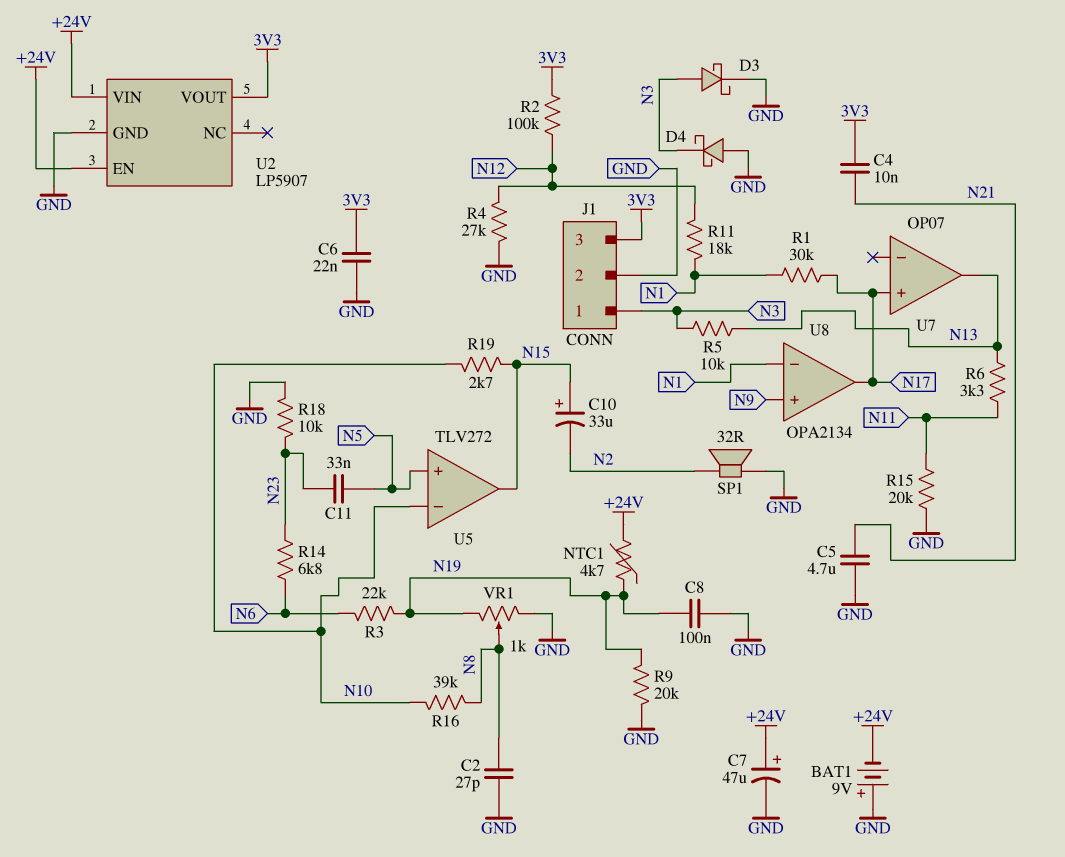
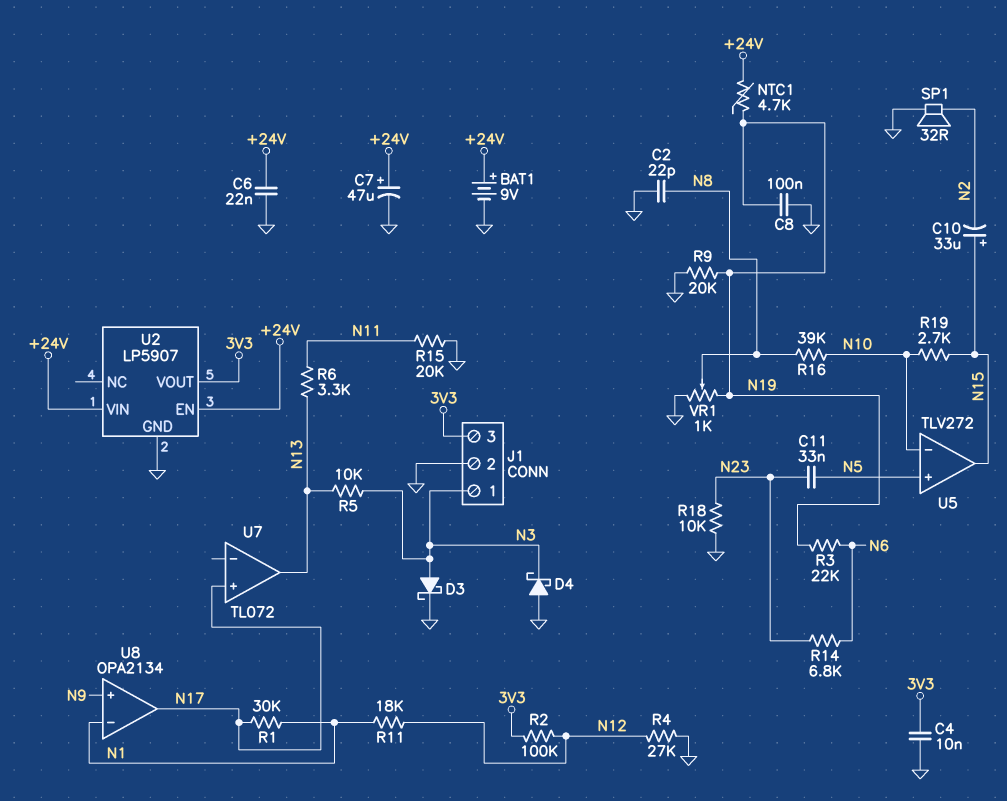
BAT1: 9V (plus GND, minus +24V) -> 9V (plus +24V, minus GND)
C2: 27pF (GND, N8) -> 22pF (GND, N8)
C4: 10nF (3V3, N21) -> 10nF (3V3, GND)
C5: 4.7uF (GND, N21) -> none
C6: 22nF (3V3, GND) -> 22nF (+24V, GND)
U7: OP07 -> TL072

